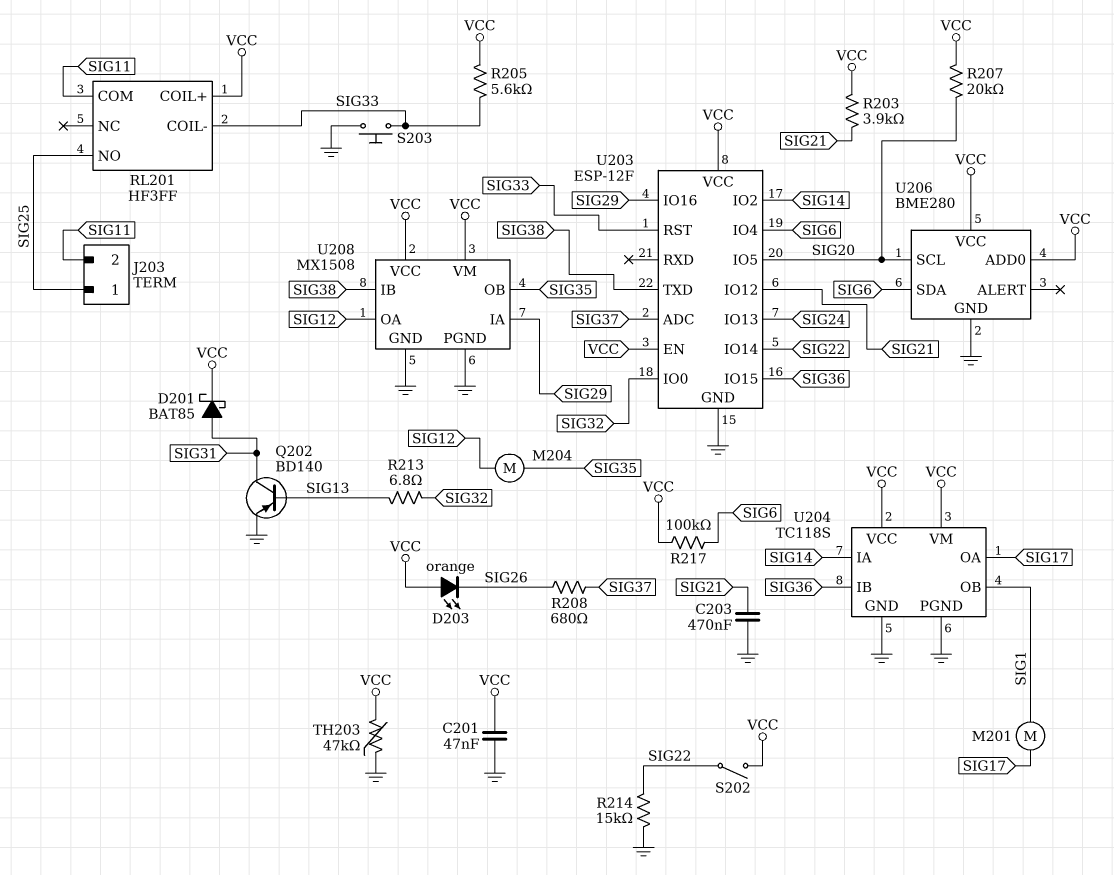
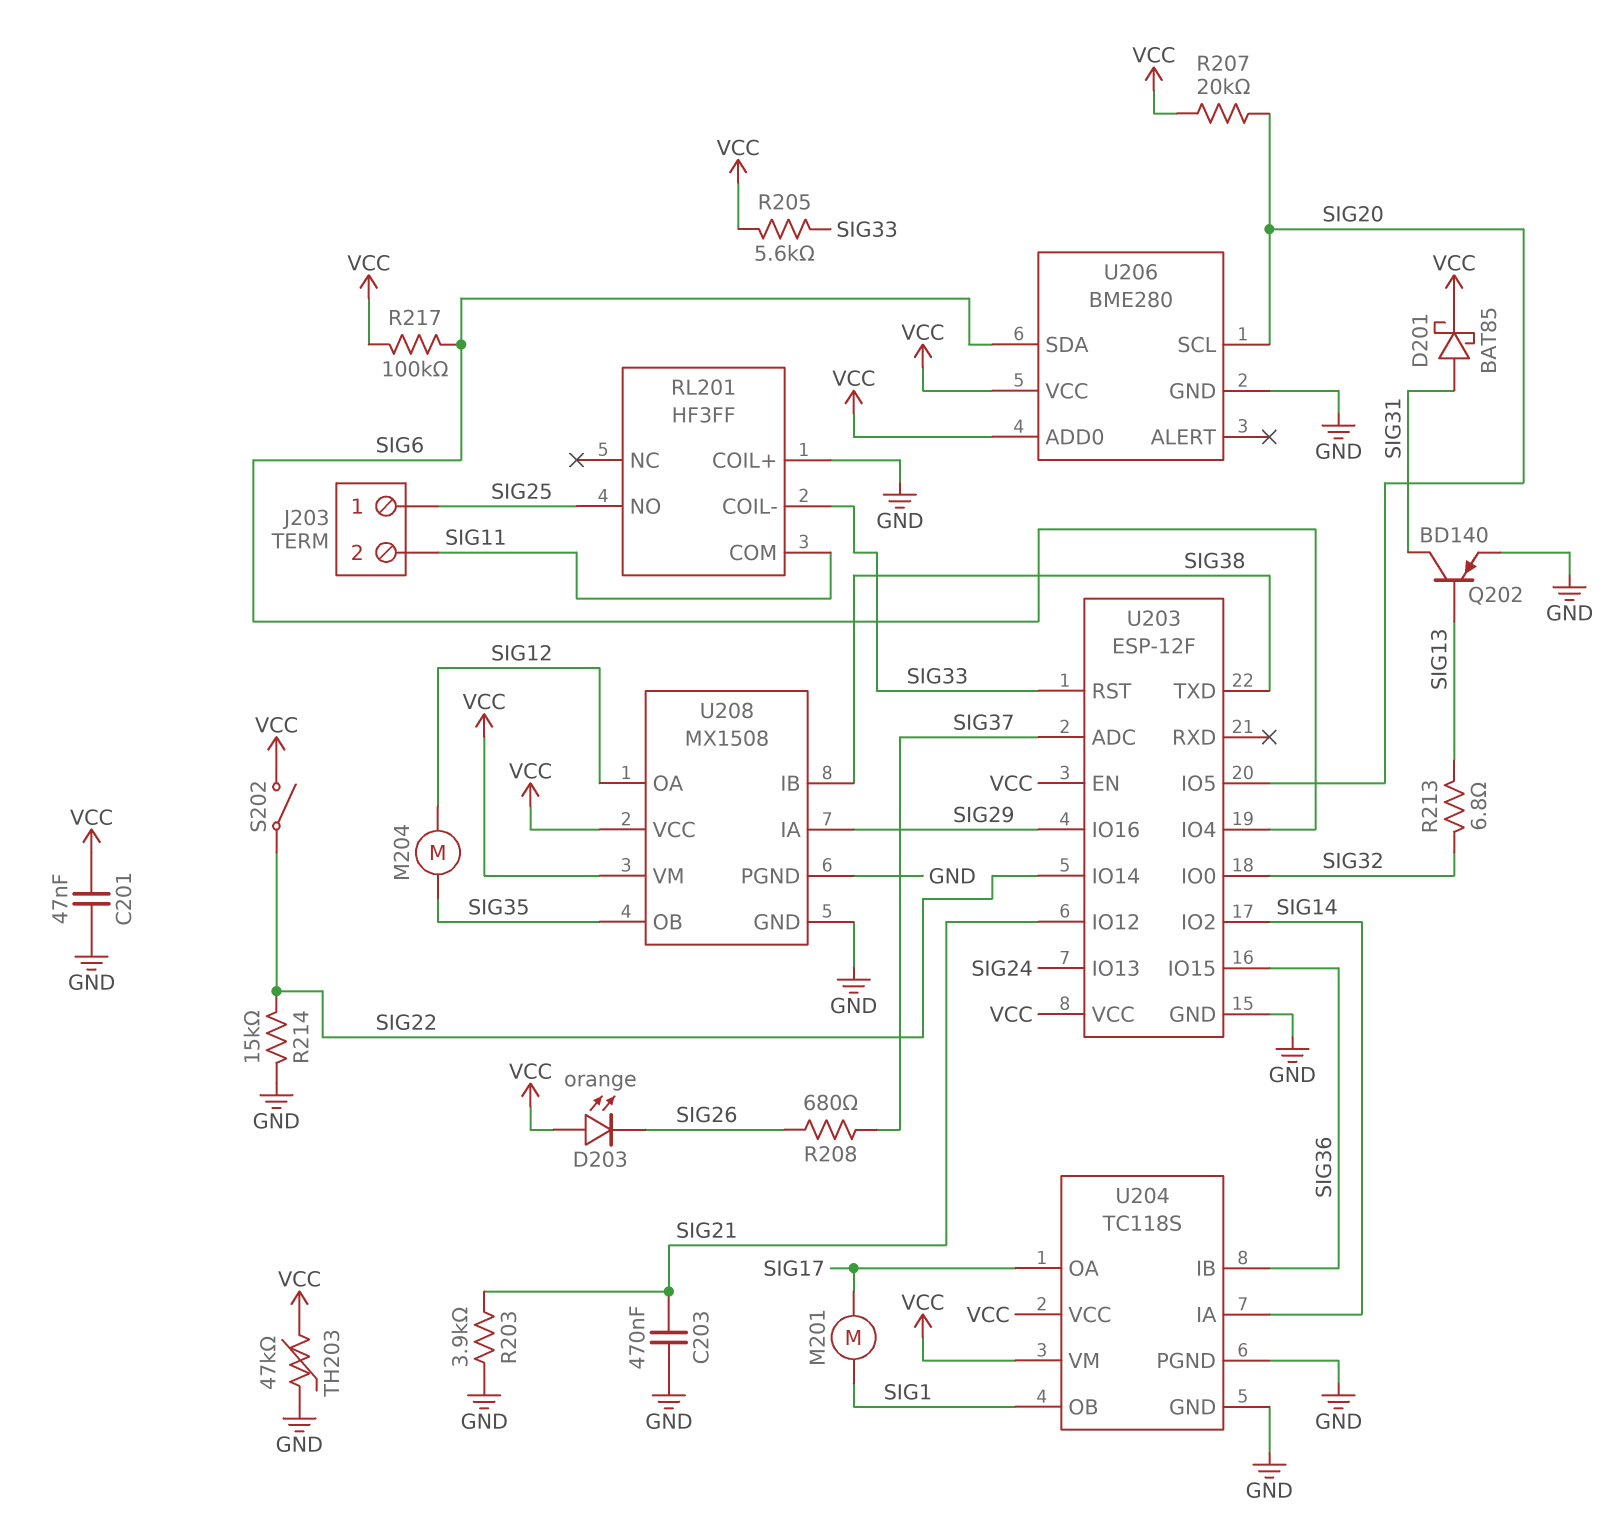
R203: 3.9k (SIG21, VCC) -> 3.9k (GND, SIG21)
RL201 pin COIL+: VCC -> GND
S203: button (GND, SIG33) -> none

